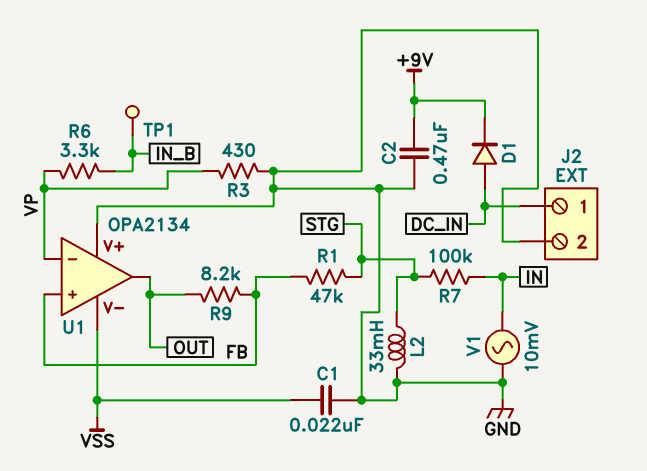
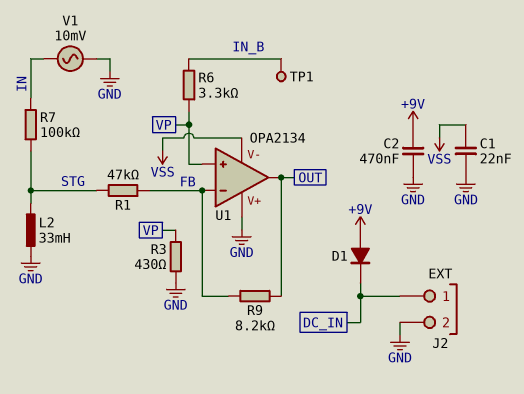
D1: diode (A DC_IN, K +9V) -> diode (A +9V, K DC_IN)
U1 pin in+: FB -> VP
U1 pin in-: VP -> FB

